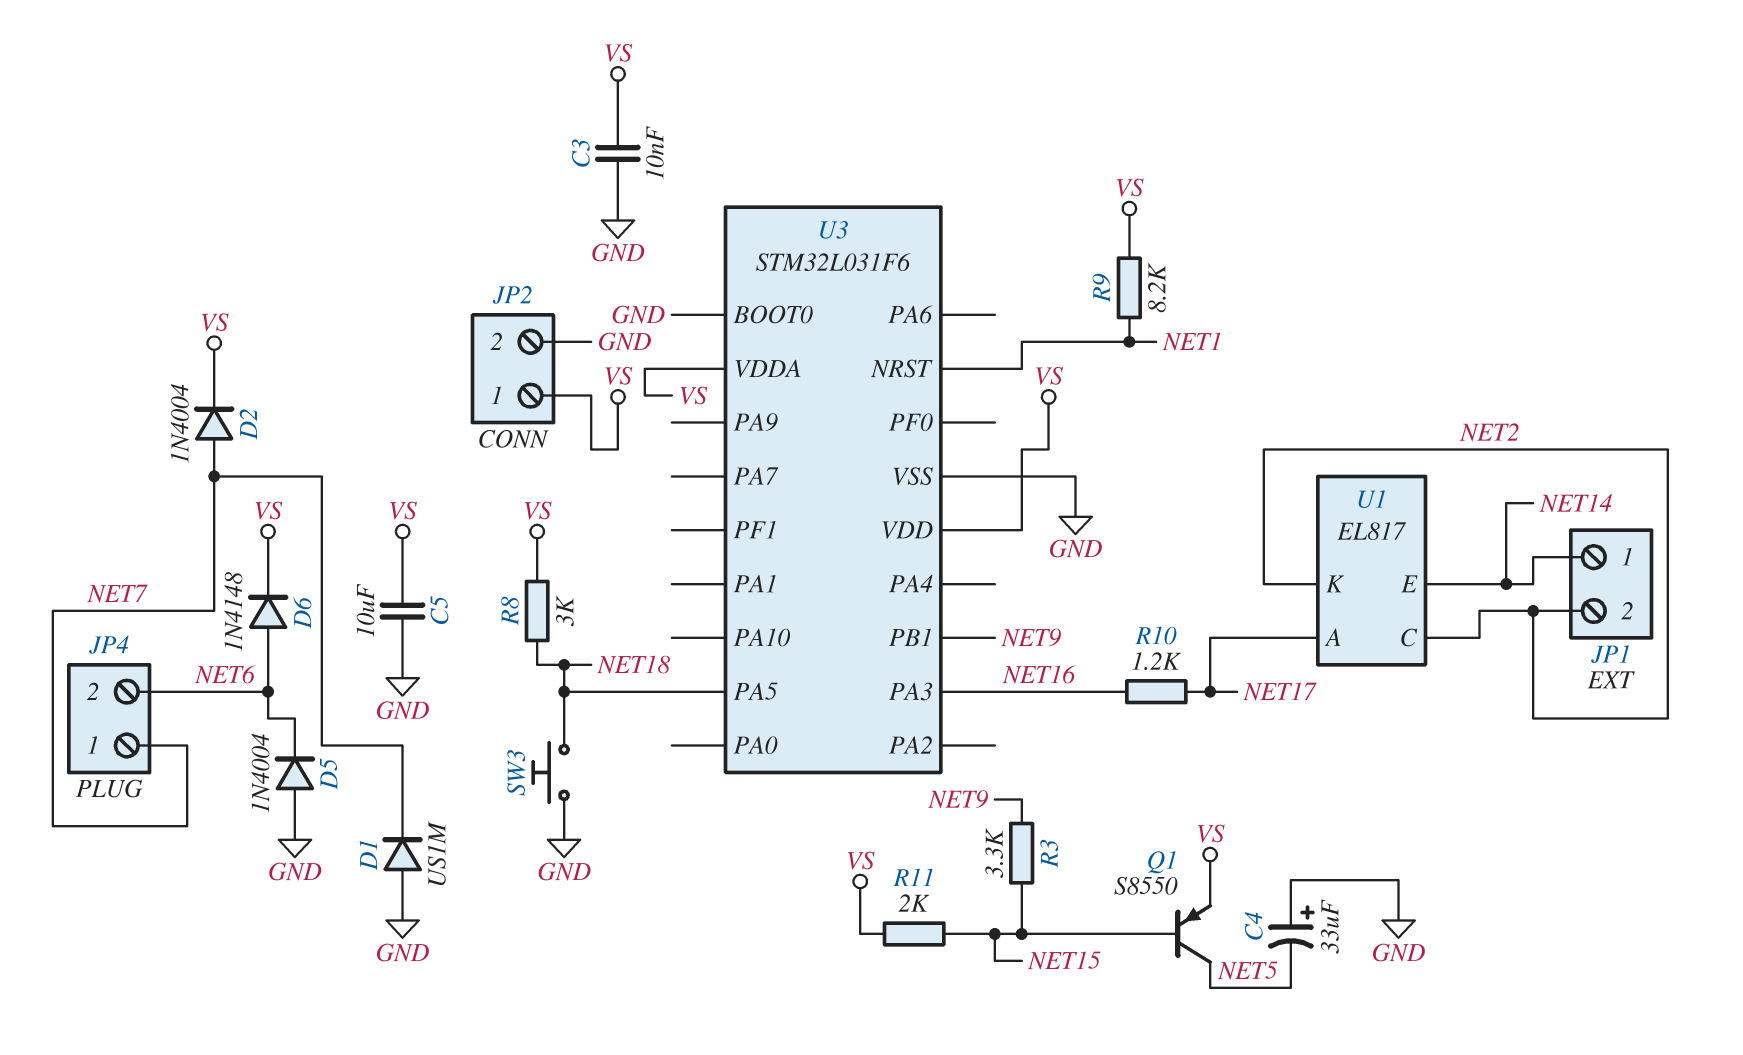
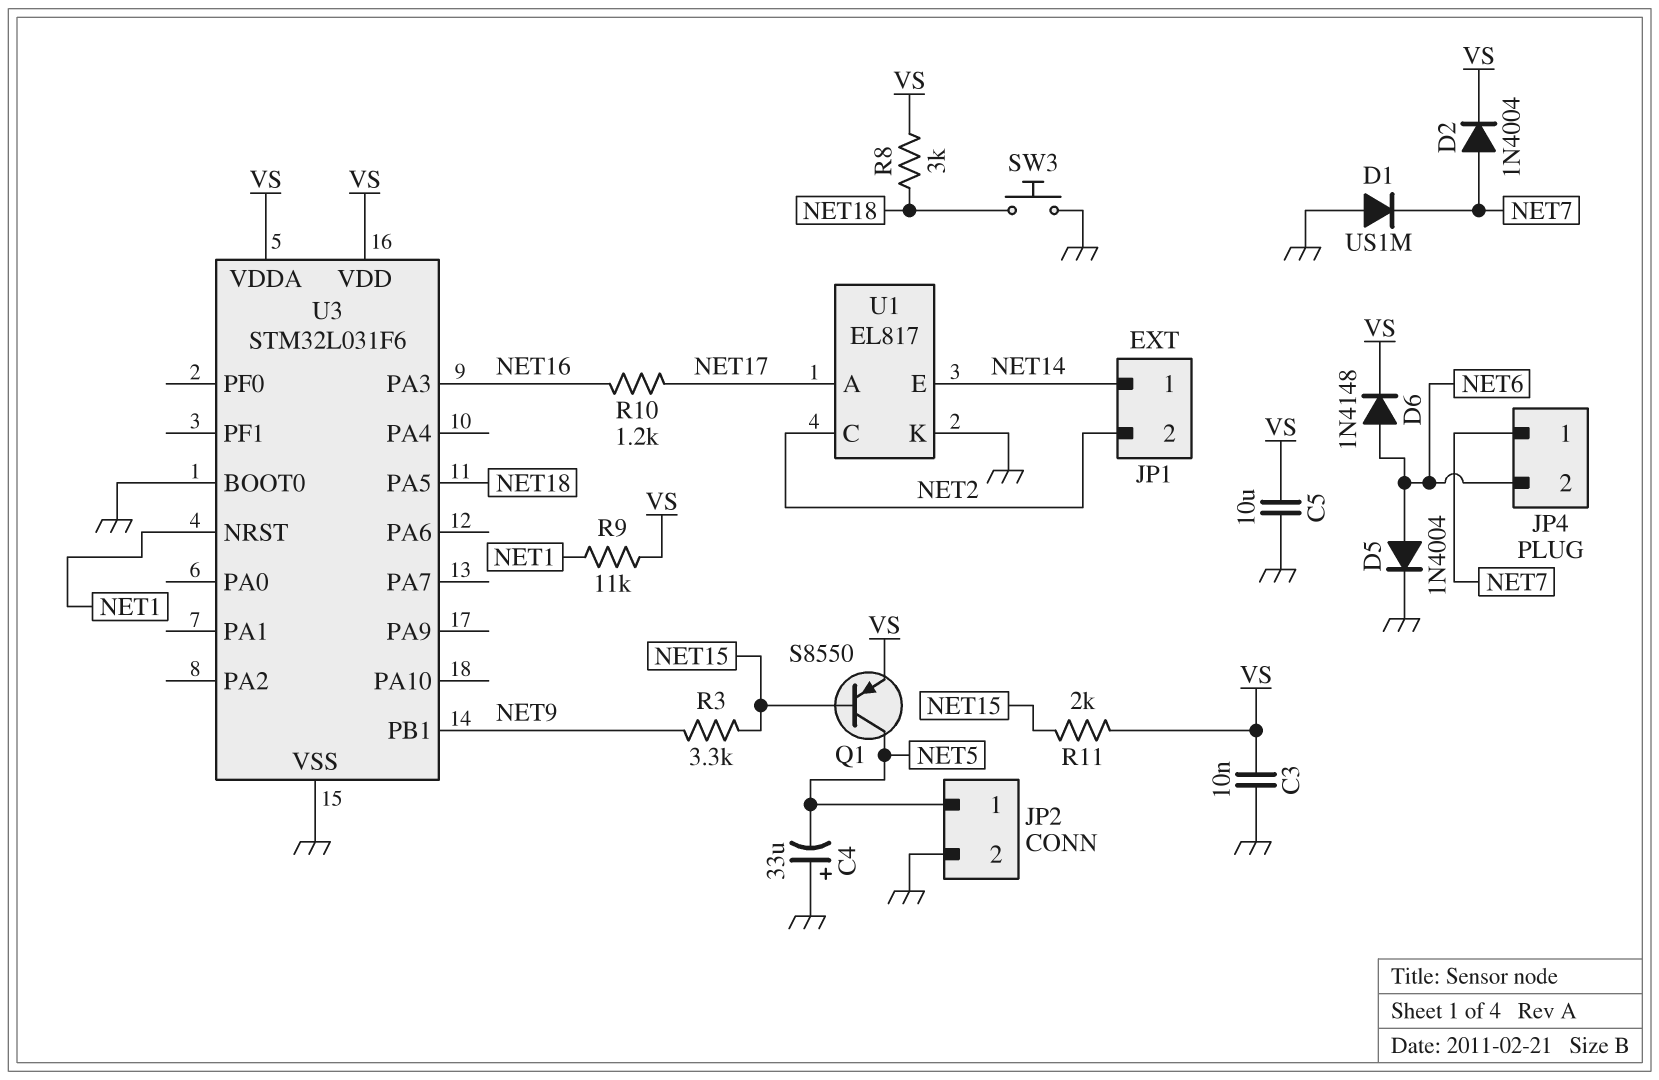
D5: diode 1N4004 (A GND, K NET6) -> diode 1N4004 (A NET6, K GND)
JP2 pin 1: VS -> NET5
R9: 8.2k (NET1, VS) -> 11k (NET1, VS)
U1 pin K: NET2 -> GND

